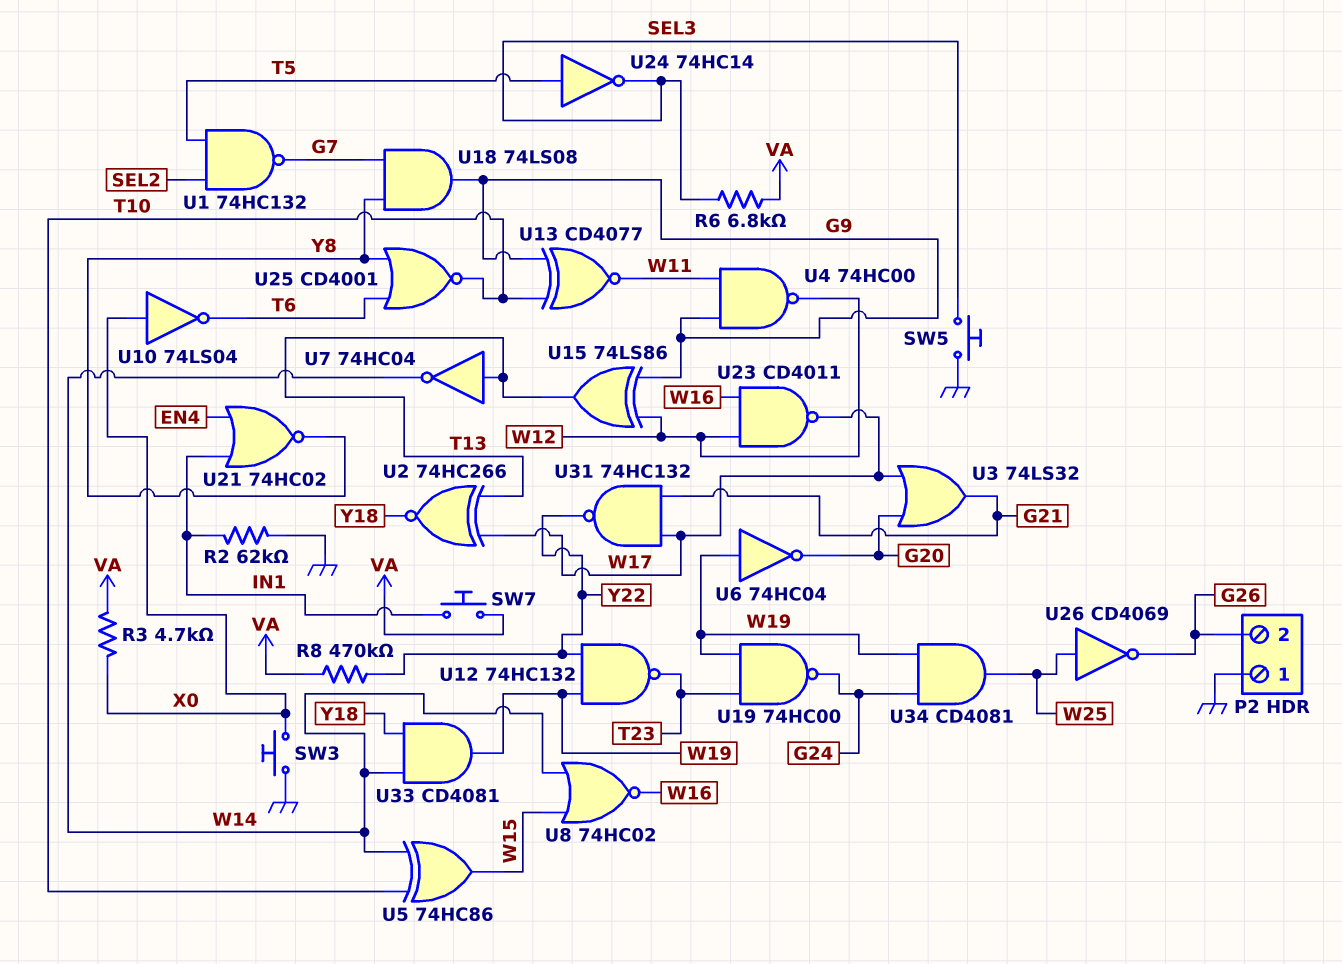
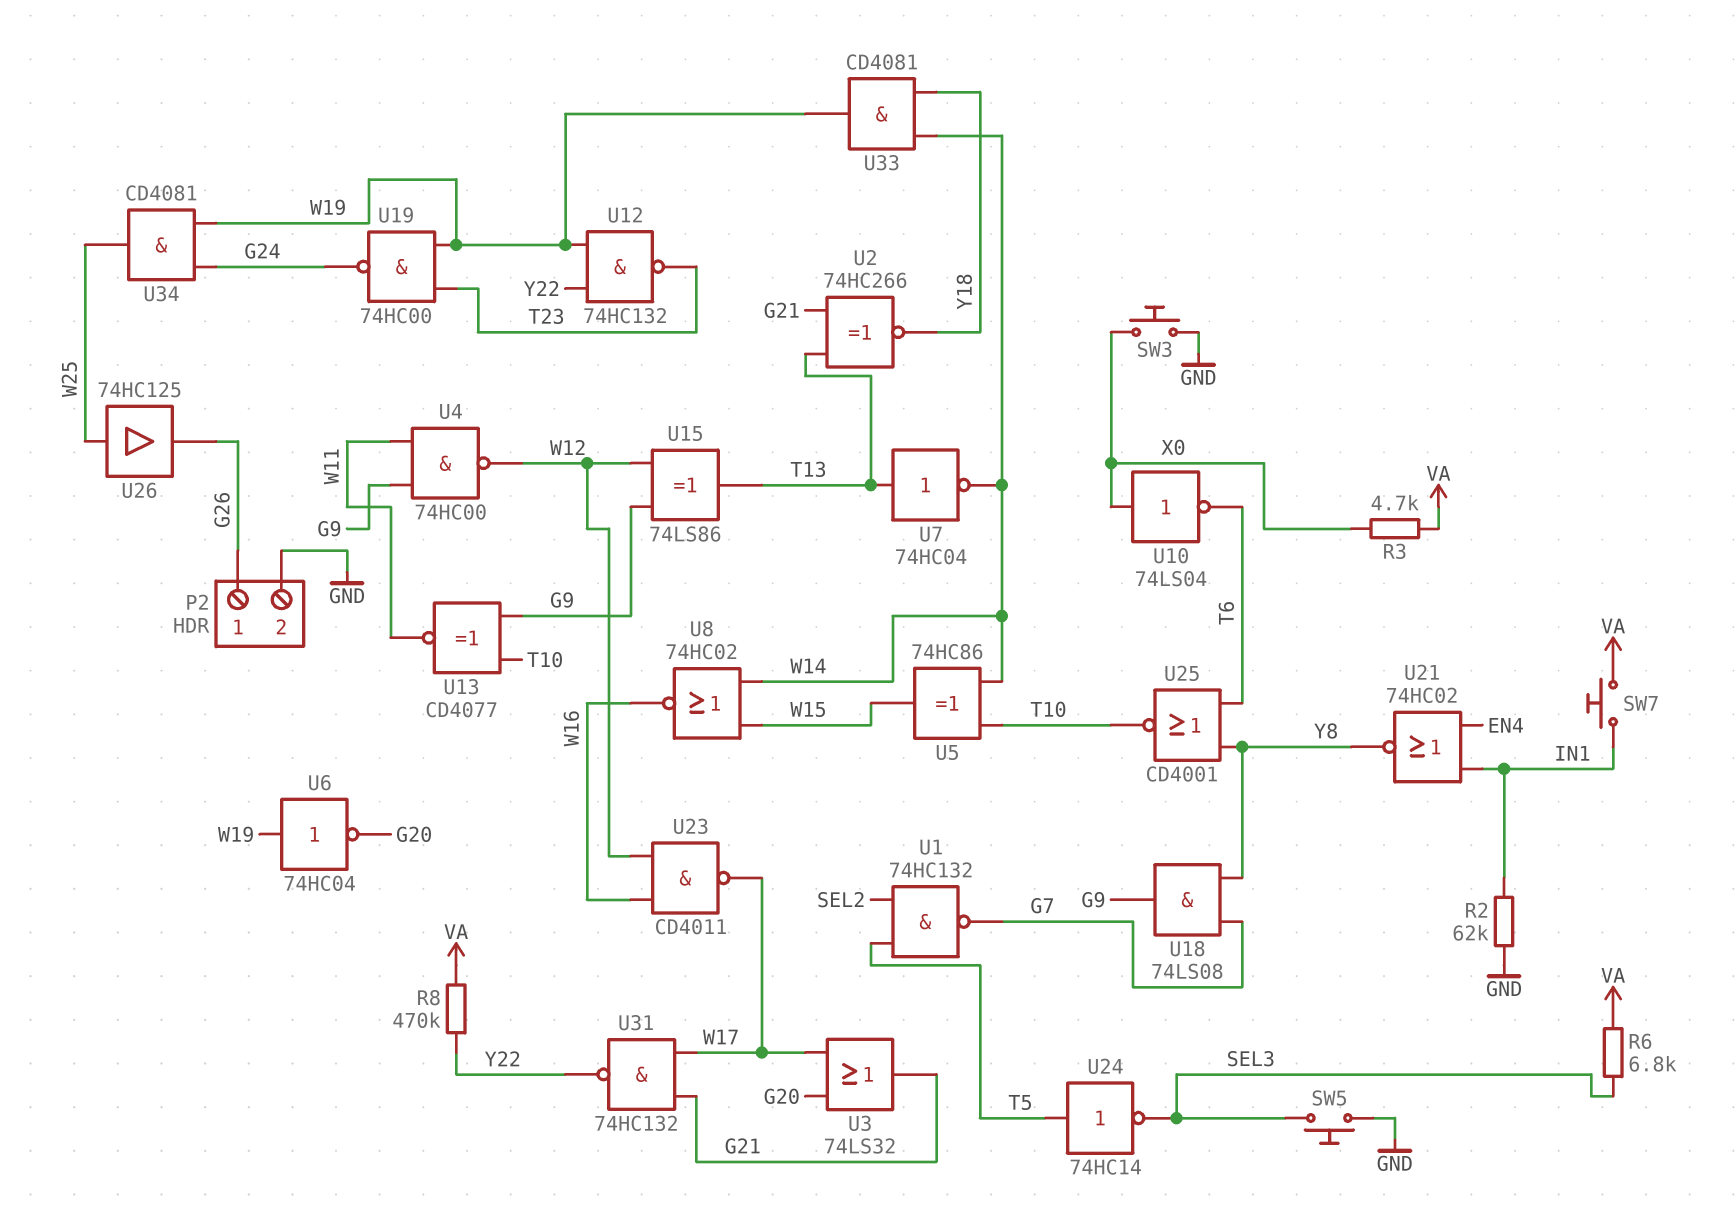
P2 pin 1: GND -> G26
P2 pin 2: G26 -> GND
U2: XNOR 74HC266 (in T13, in W17, out Y18) -> XNOR 74HC266 (in G21, in T13, out Y18)
U26: NOT CD4069 (in W25, out G26) -> buffer 74HC125 (in W25, out G26)

